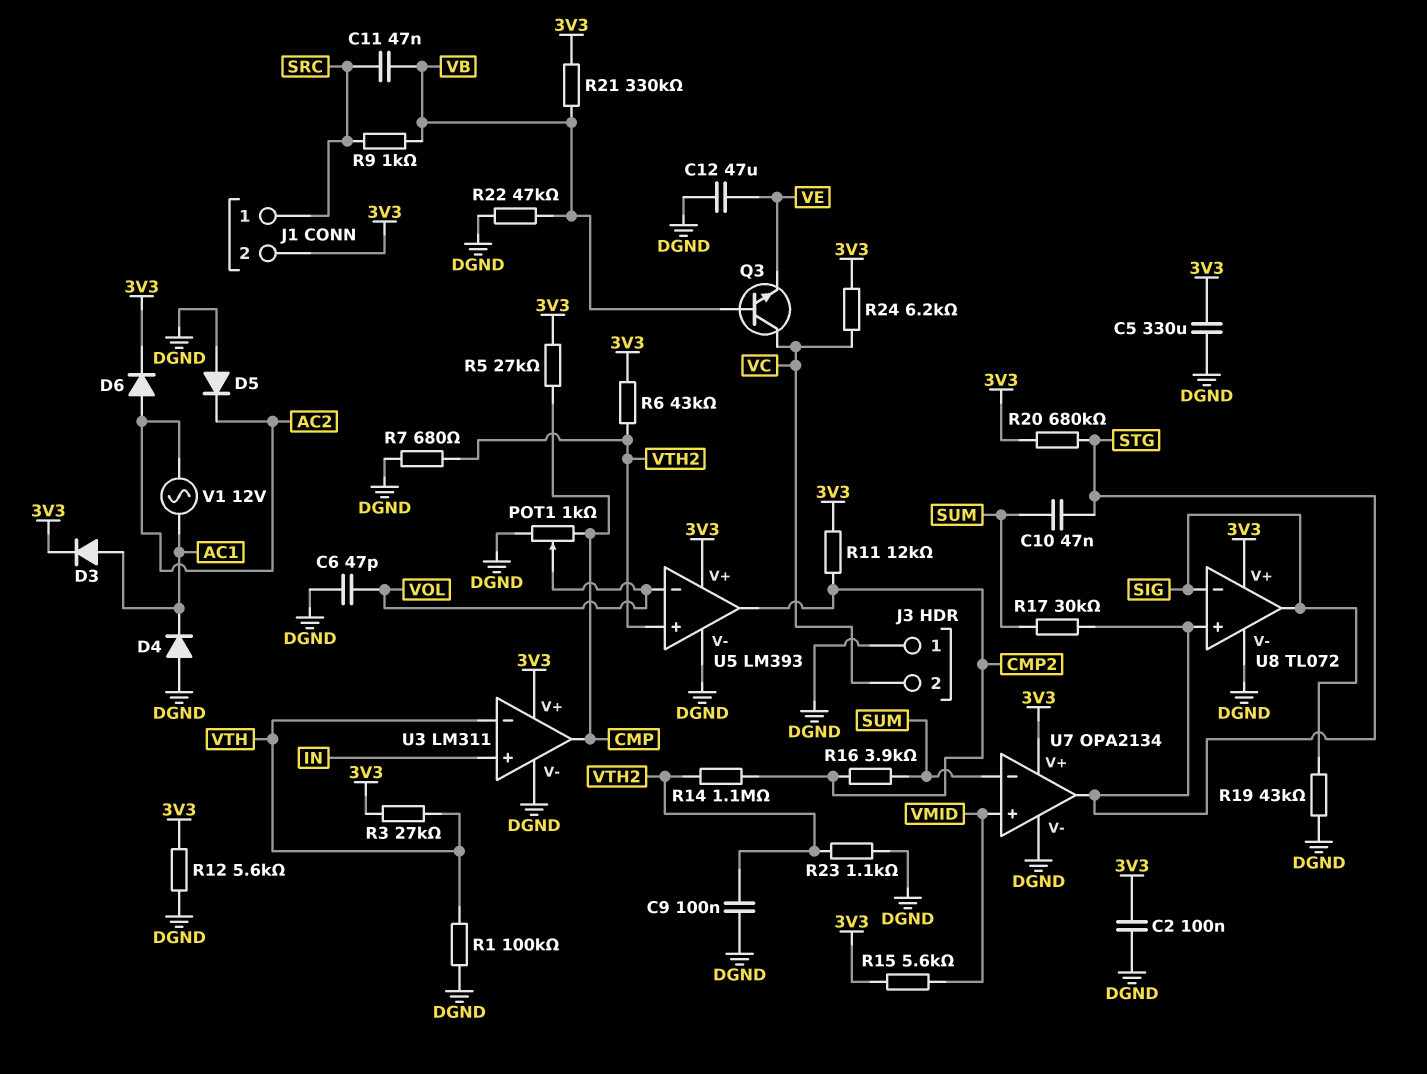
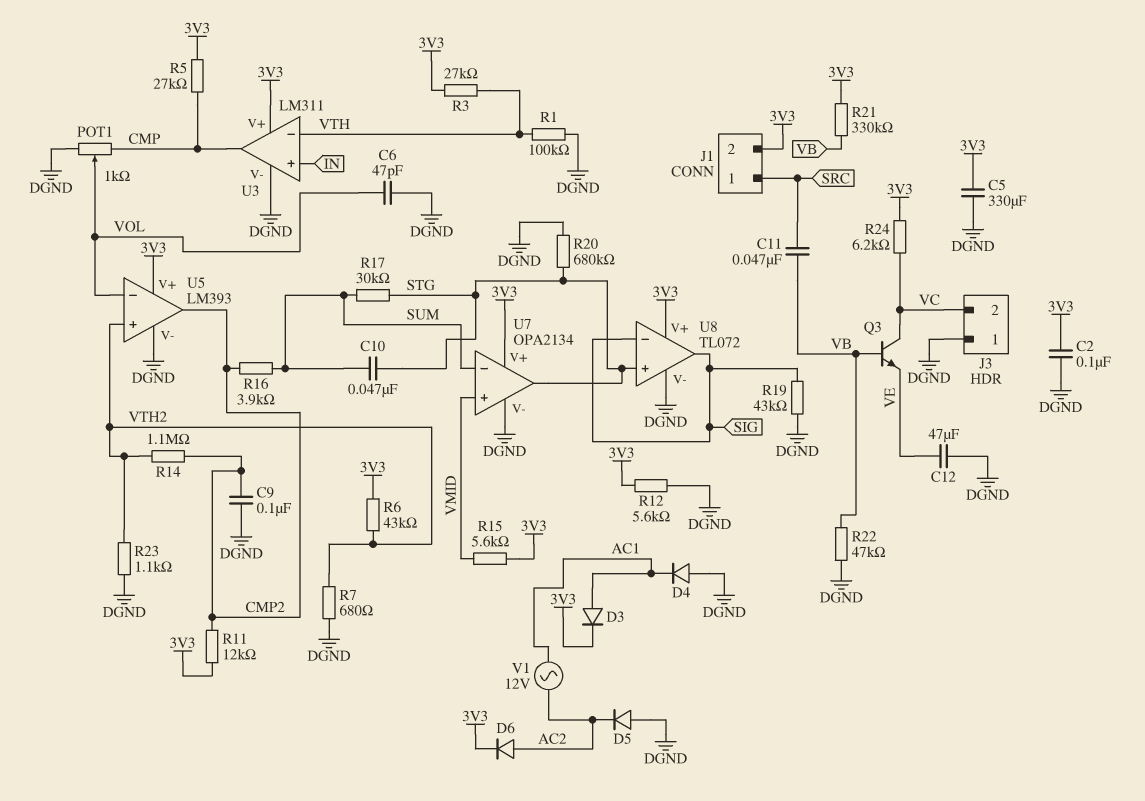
C9: 100nF (DGND, VTH2) -> 100nF (CMP2, DGND)
R9: 1k (SRC, VB) -> none
R20: 680k (3V3, STG) -> 680k (DGND, STG)

